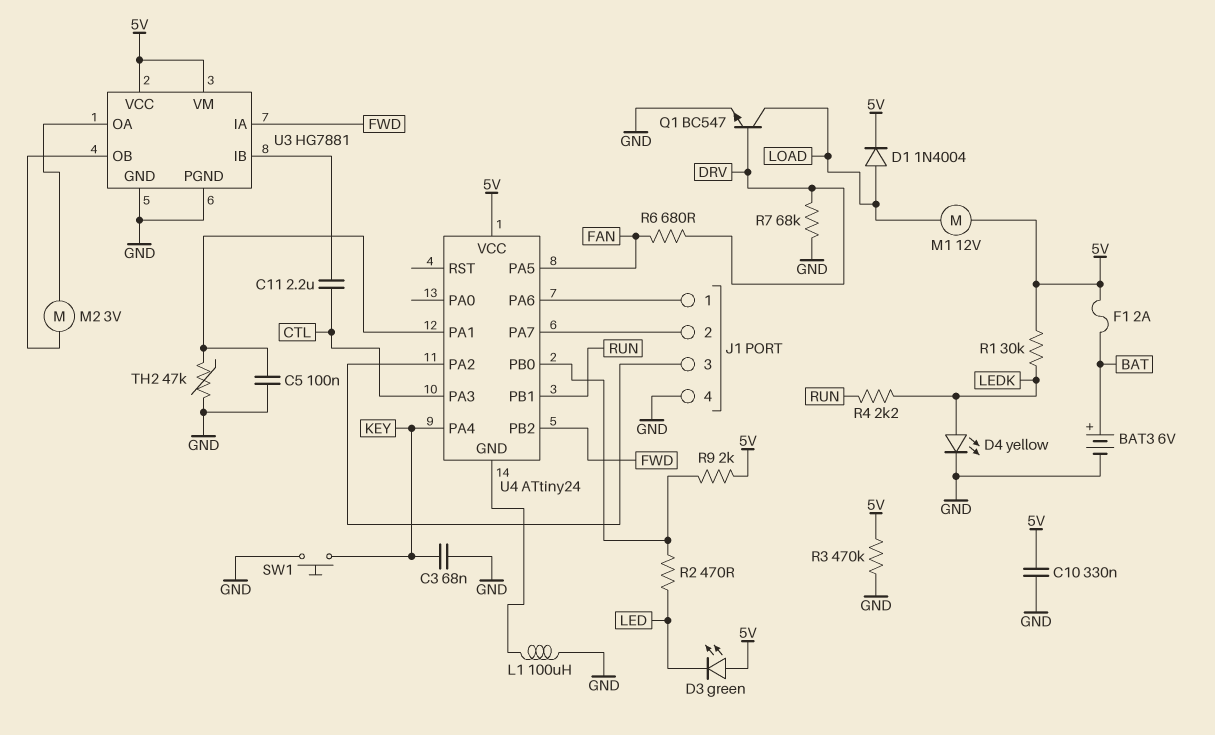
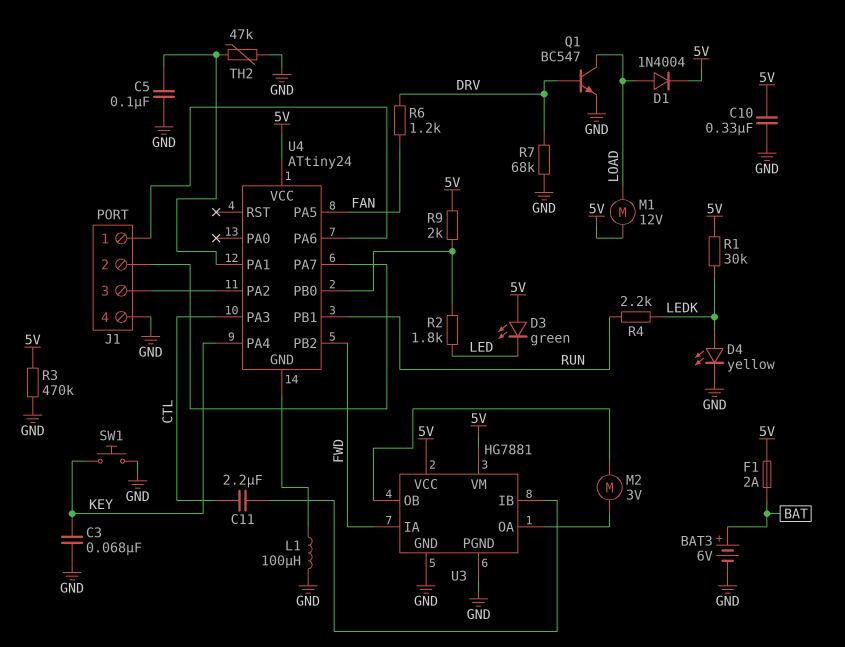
R2: 470 (LED, U4/PB0) -> 1.8k (LED, U4/PB0)
R6: 680 (DRV, FAN) -> 1.2k (DRV, FAN)

